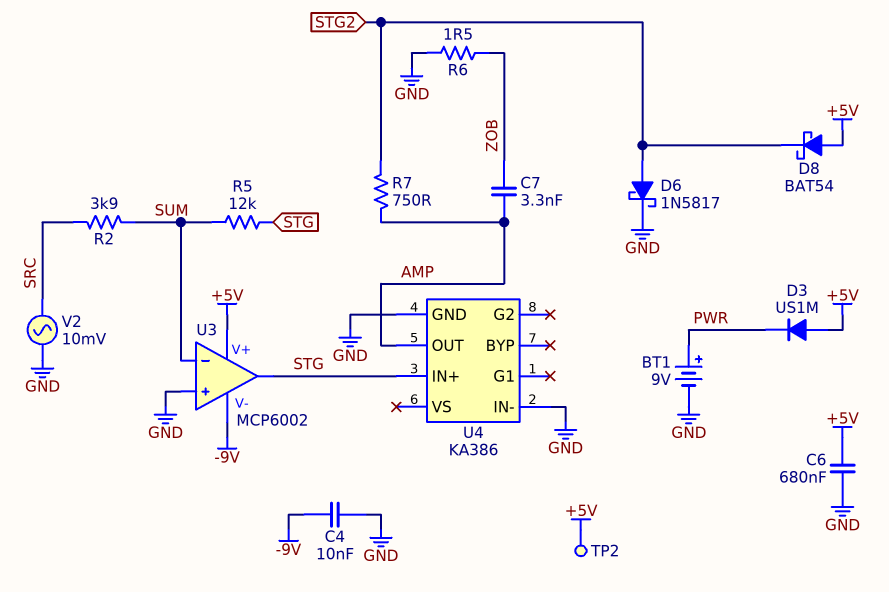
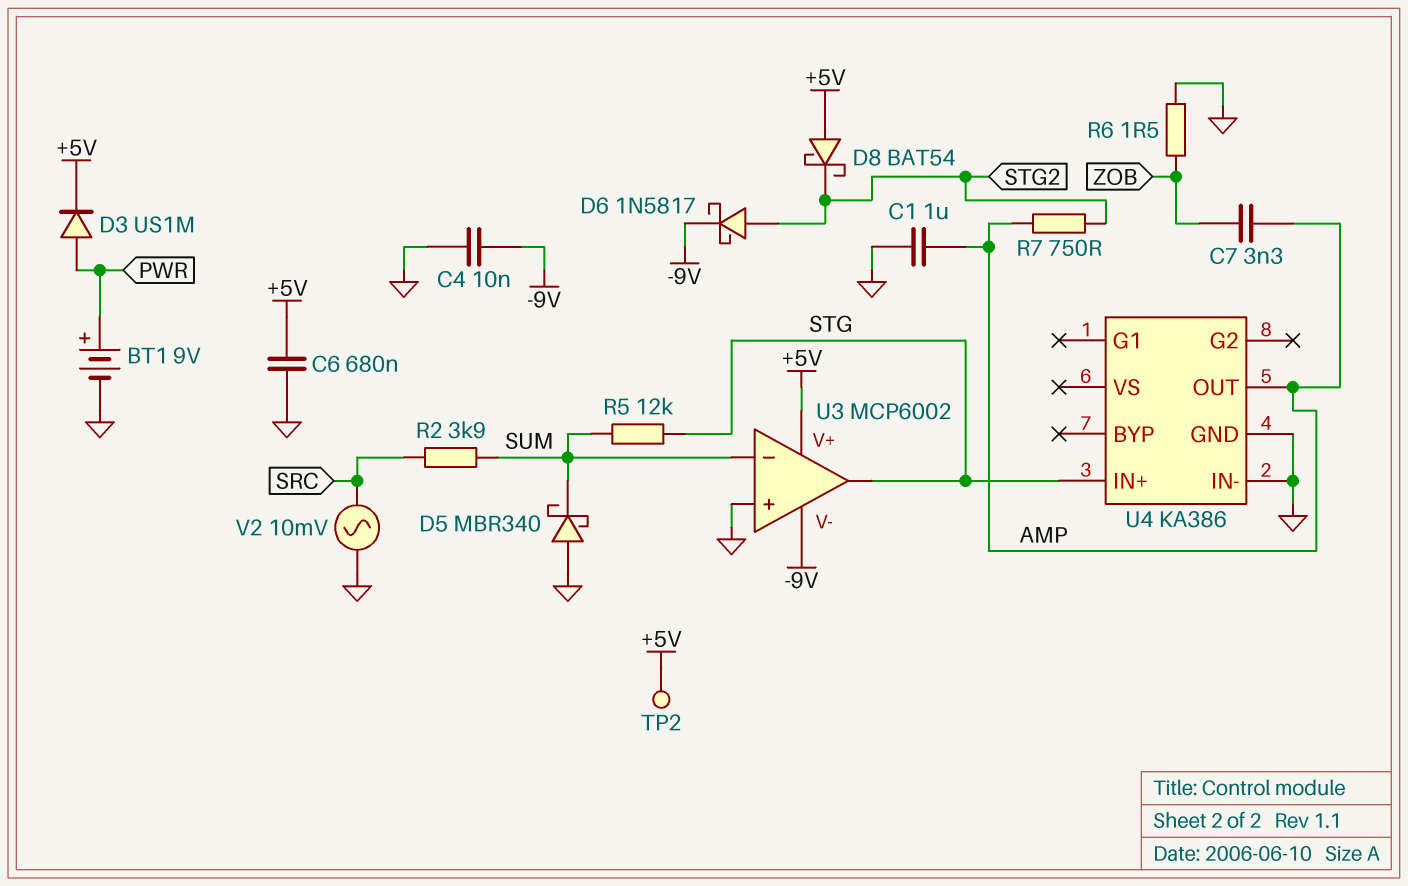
C1: none -> 1uF (AMP, GND)
D3: diode US1M (A +5V, K PWR) -> diode US1M (A PWR, K +5V)
D5: none -> schottky MBR340 (A GND, K SUM)
D6: schottky 1N5817 (A STG2, K GND) -> schottky 1N5817 (A STG2, K -9V)

